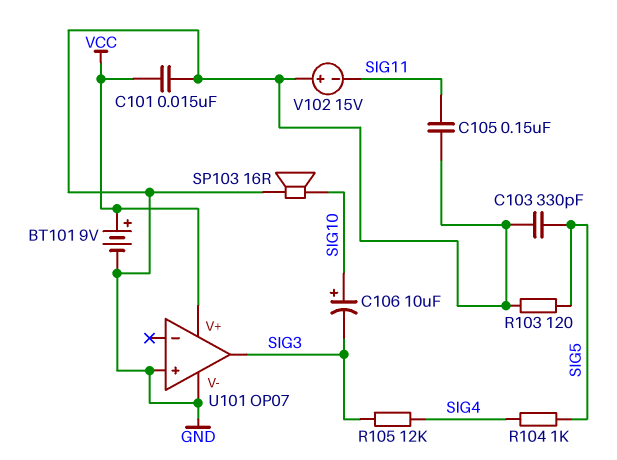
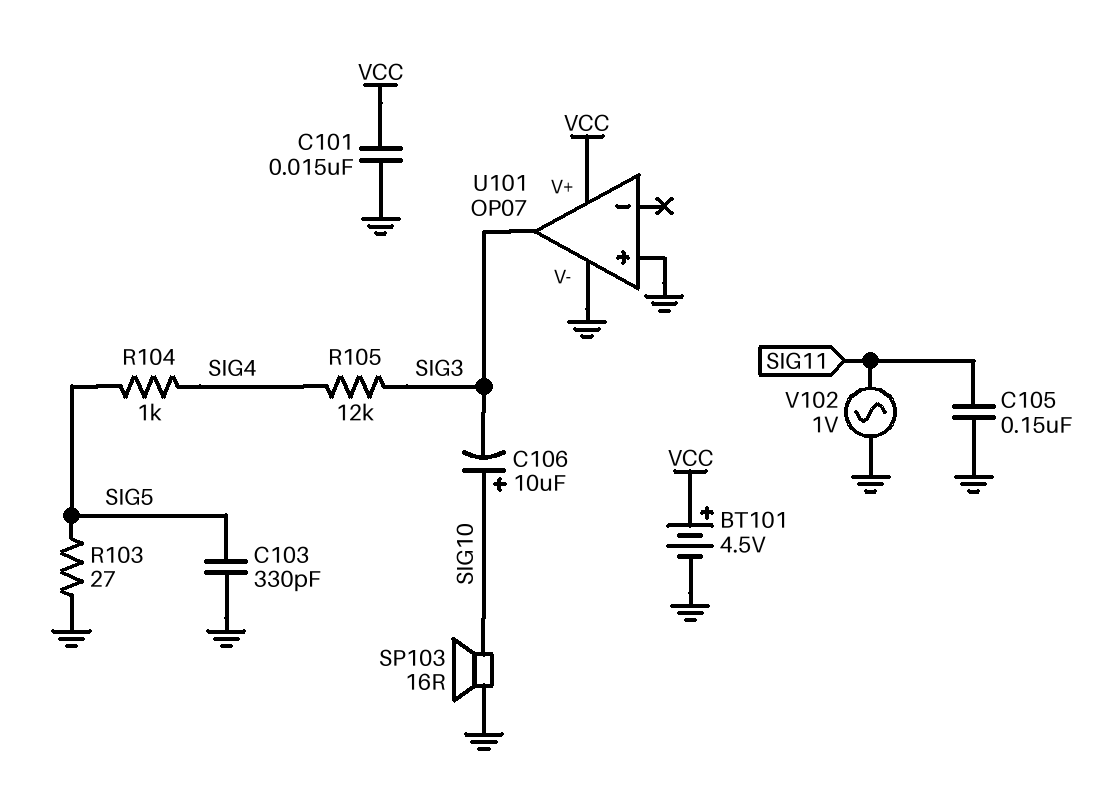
BT101: 9V (plus VCC, minus GND) -> 4.5V (plus VCC, minus GND)
R103: 120 (GND, SIG5) -> 27 (GND, SIG5)
V102: 15V (plus GND, minus SIG11) -> AC 1V (GND, SIG11)

